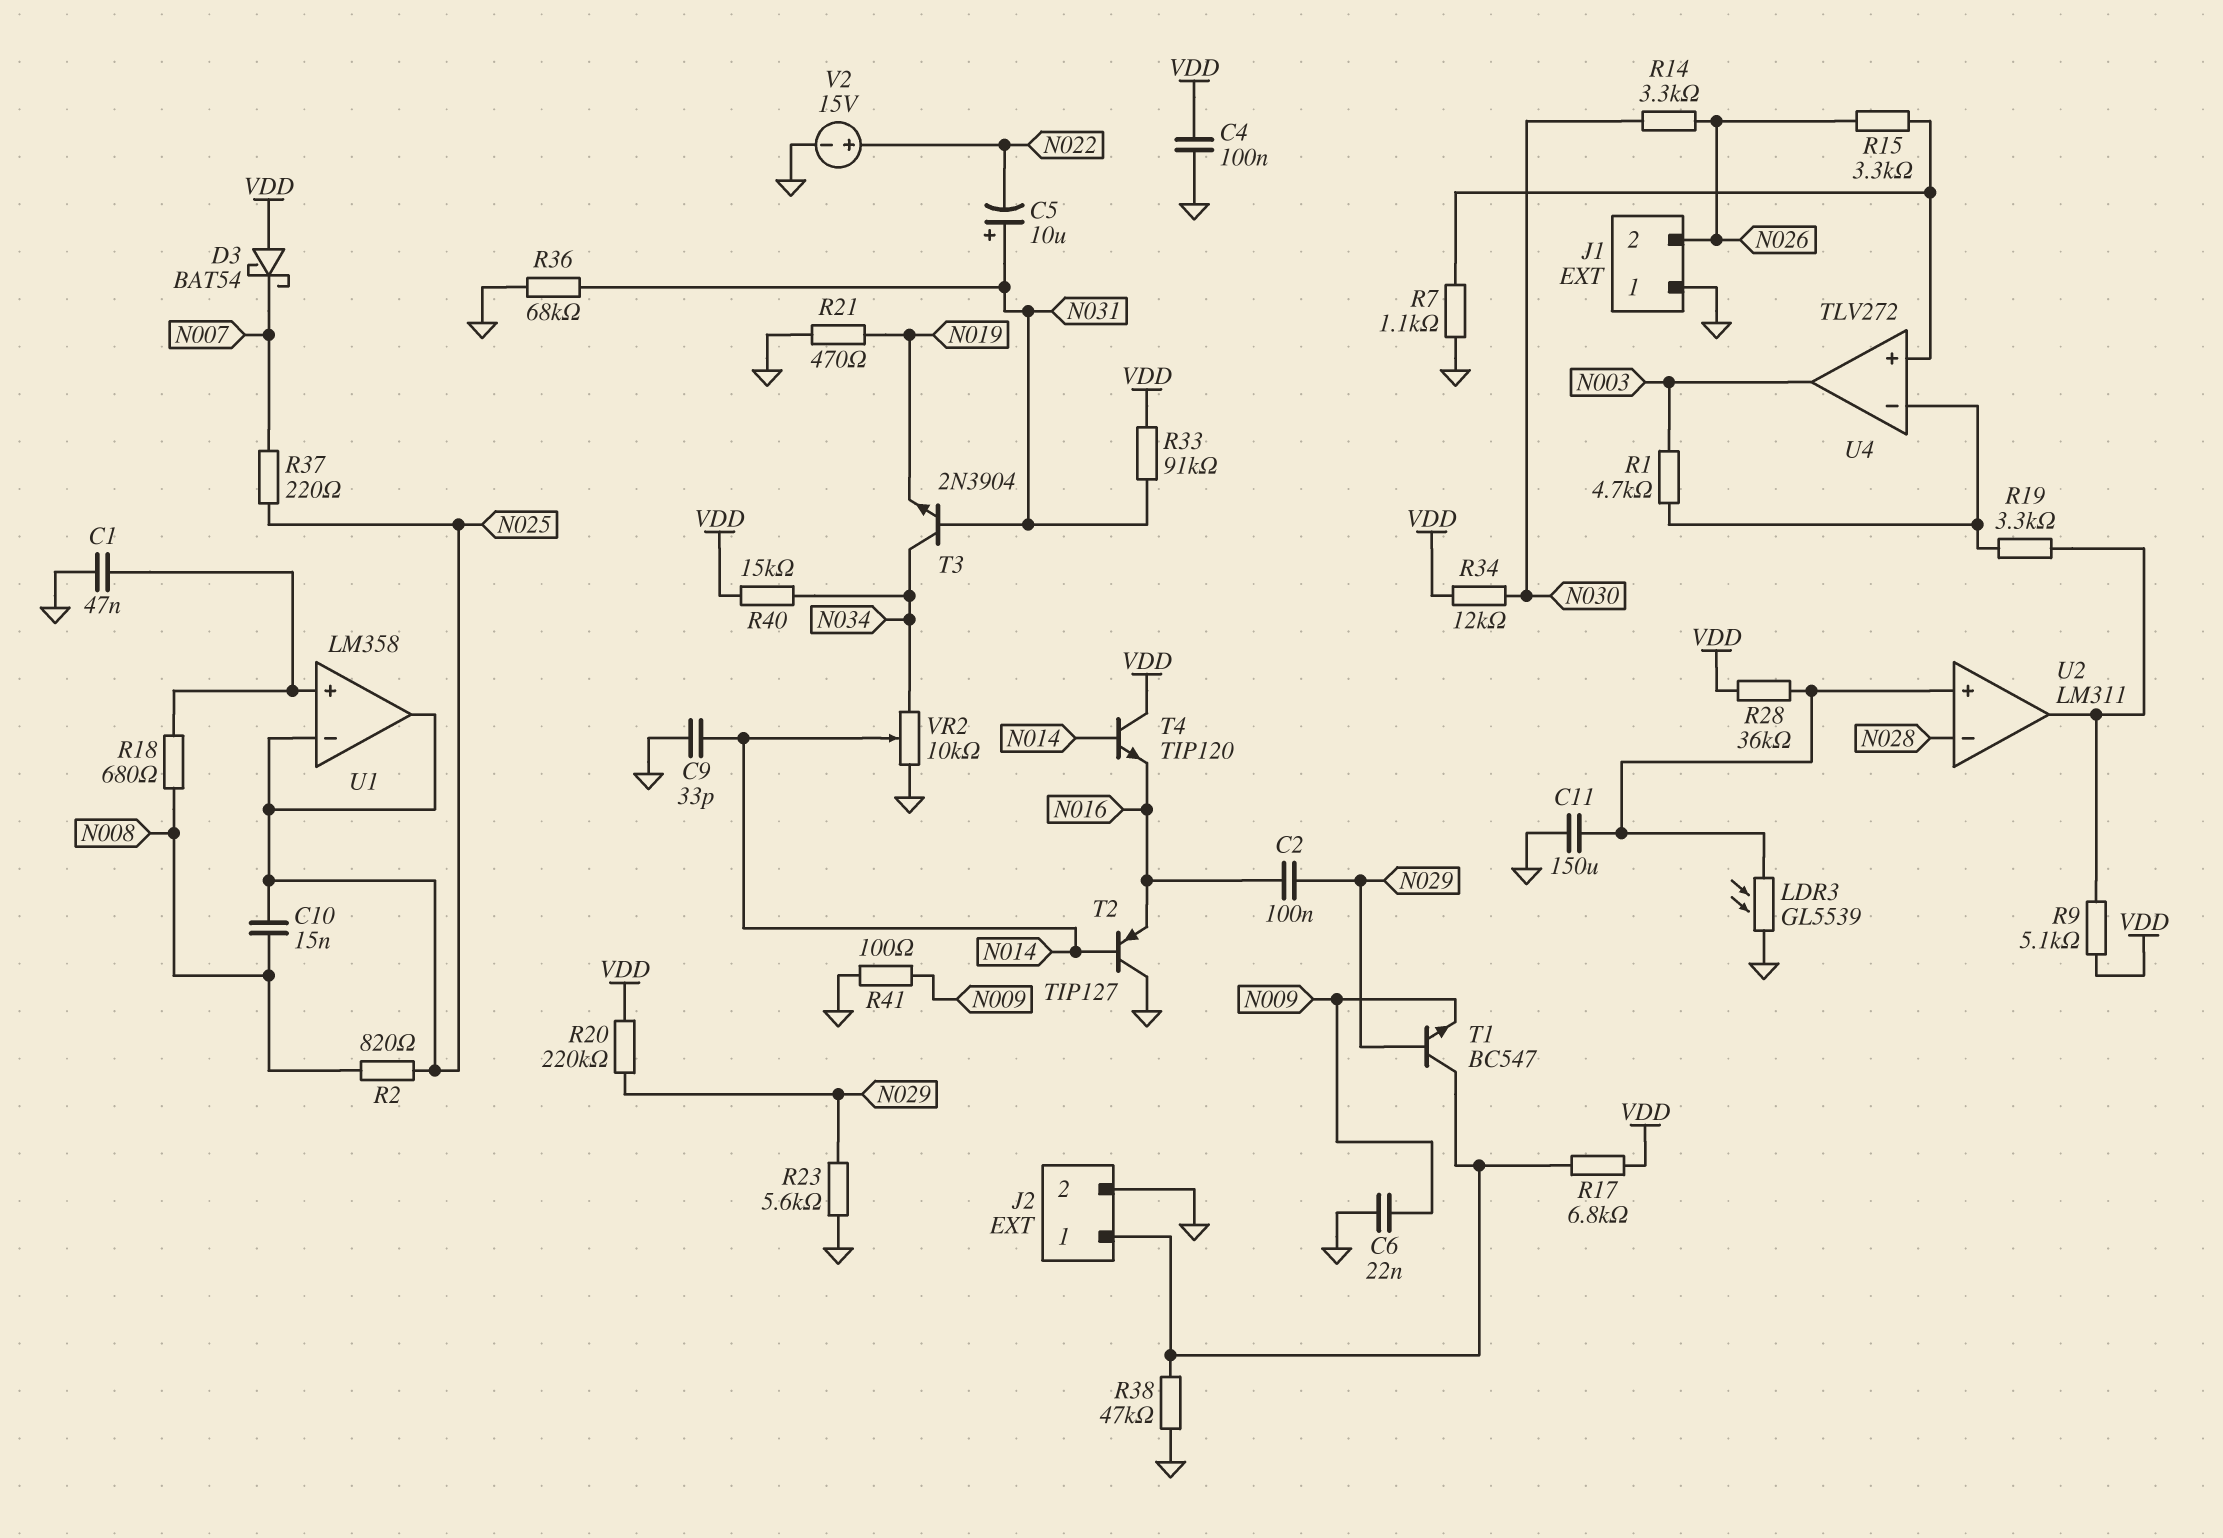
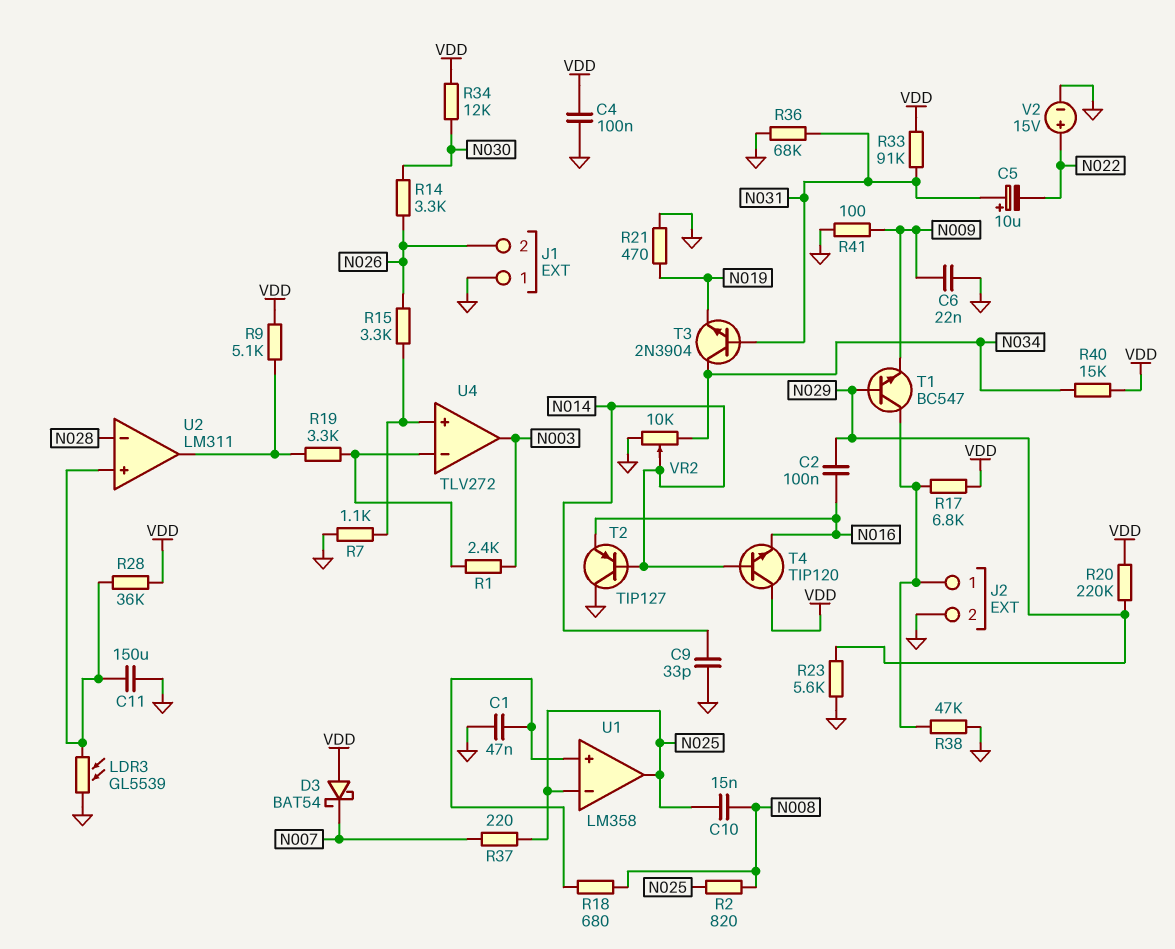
R1: 4.7k (N003, U4/in-) -> 2.4k (N003, U4/in-)

